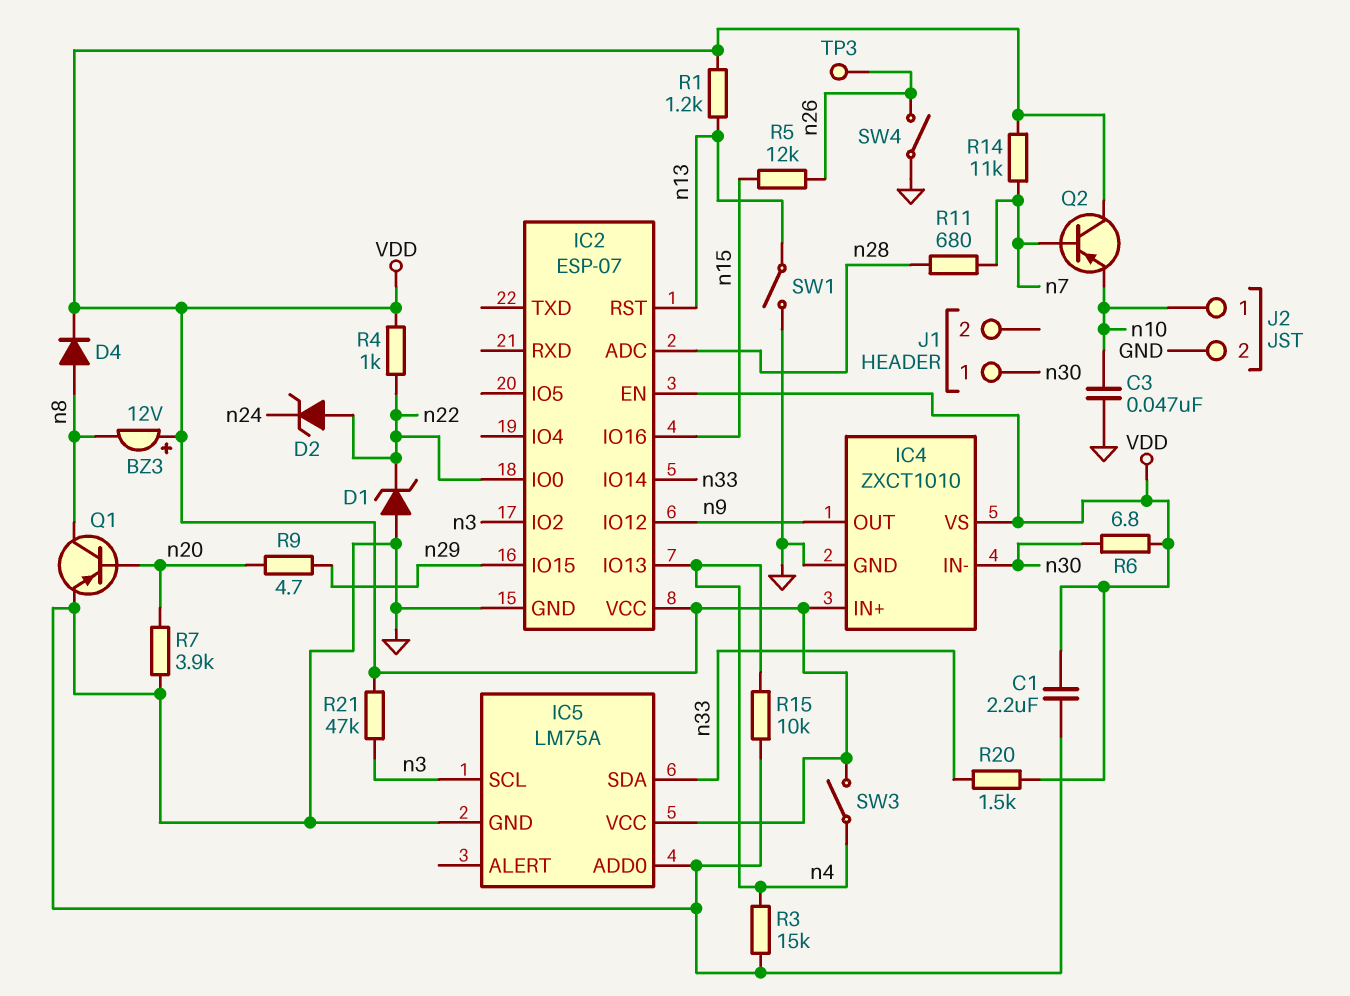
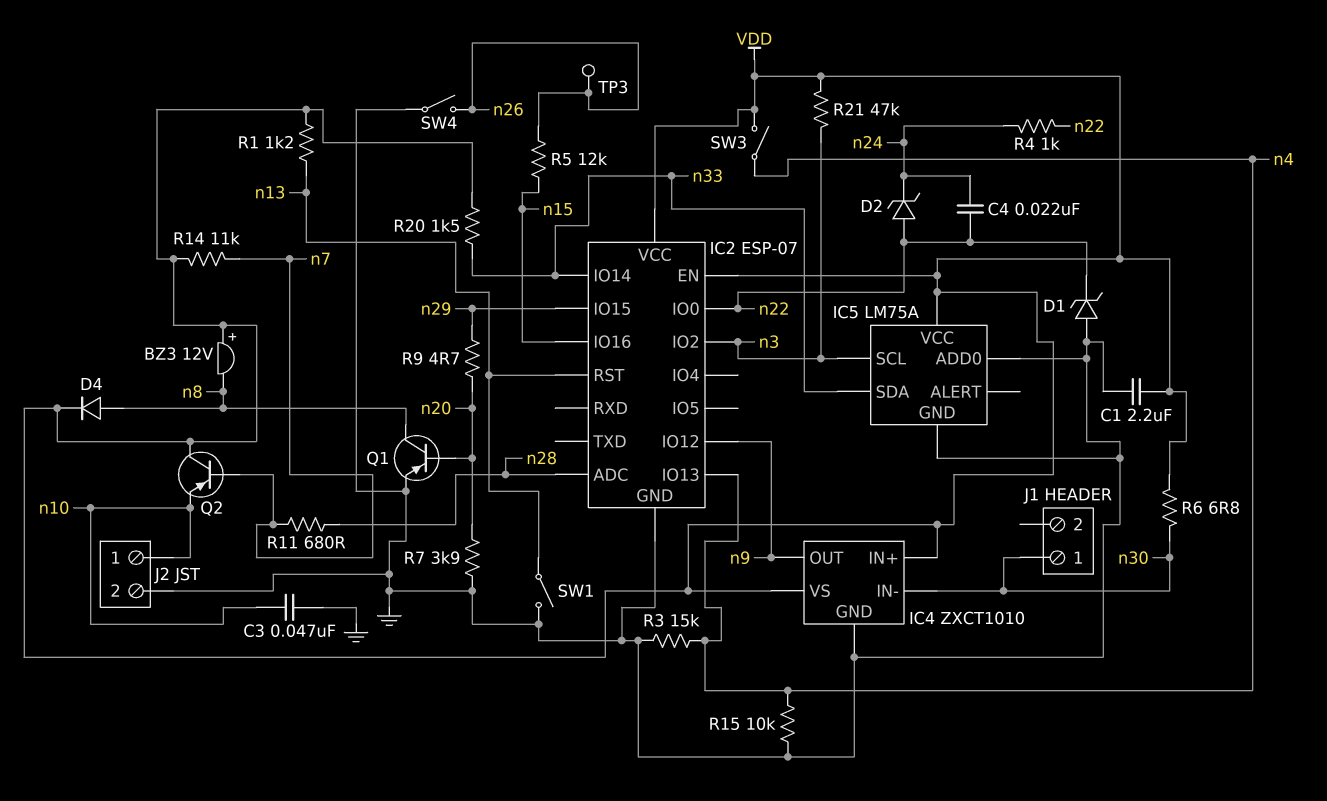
C4: none -> 22nF (n22, n24)
R4: 1k (VDD, n22) -> 1k (n22, n24)

